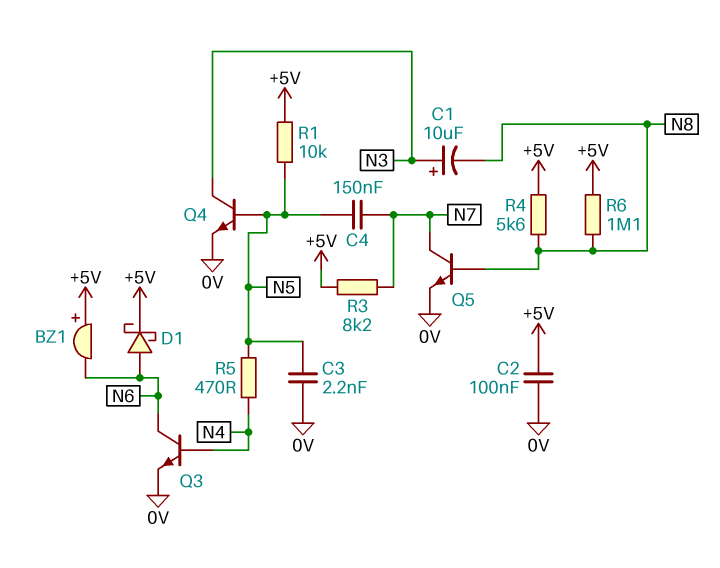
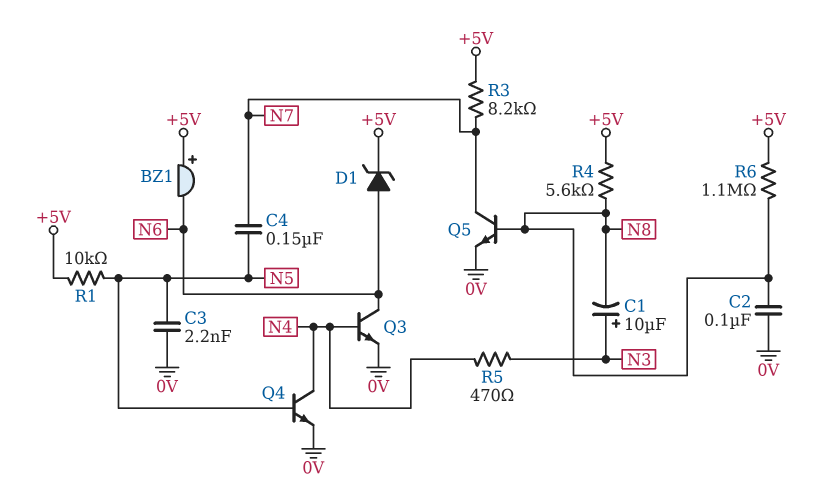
C2: 100nF (+5V, 0V) -> 100nF (0V, N8)
D1: schottky (A N6, K +5V) -> zener (A N6, K +5V)
Q4: NPN (B N5, C N3, E 0V) -> NPN (B N5, C N4, E 0V)
R5: 470 (N4, N5) -> 470 (N3, N4)

